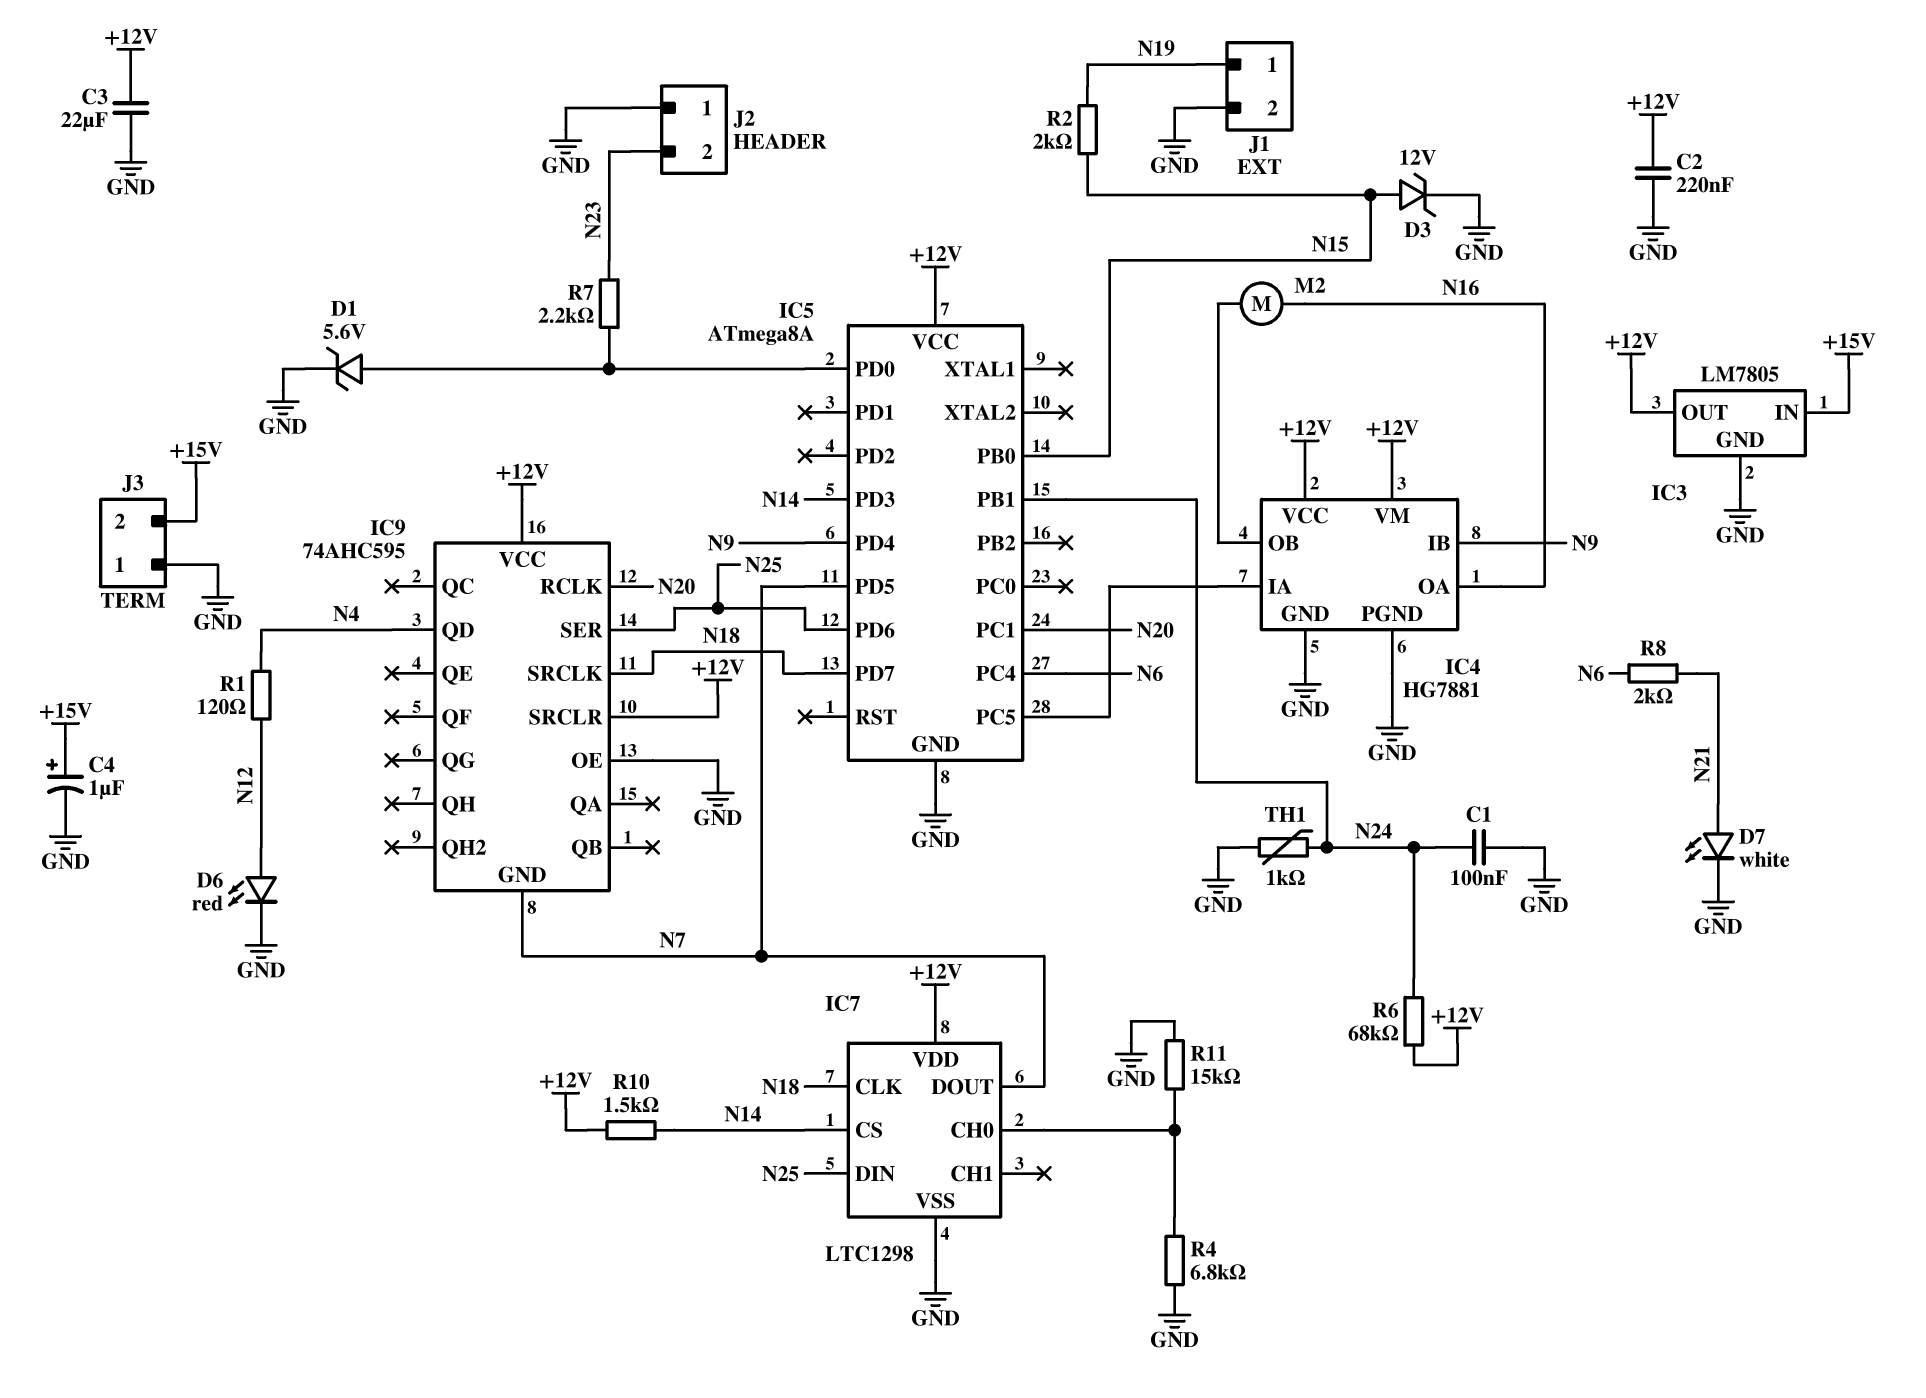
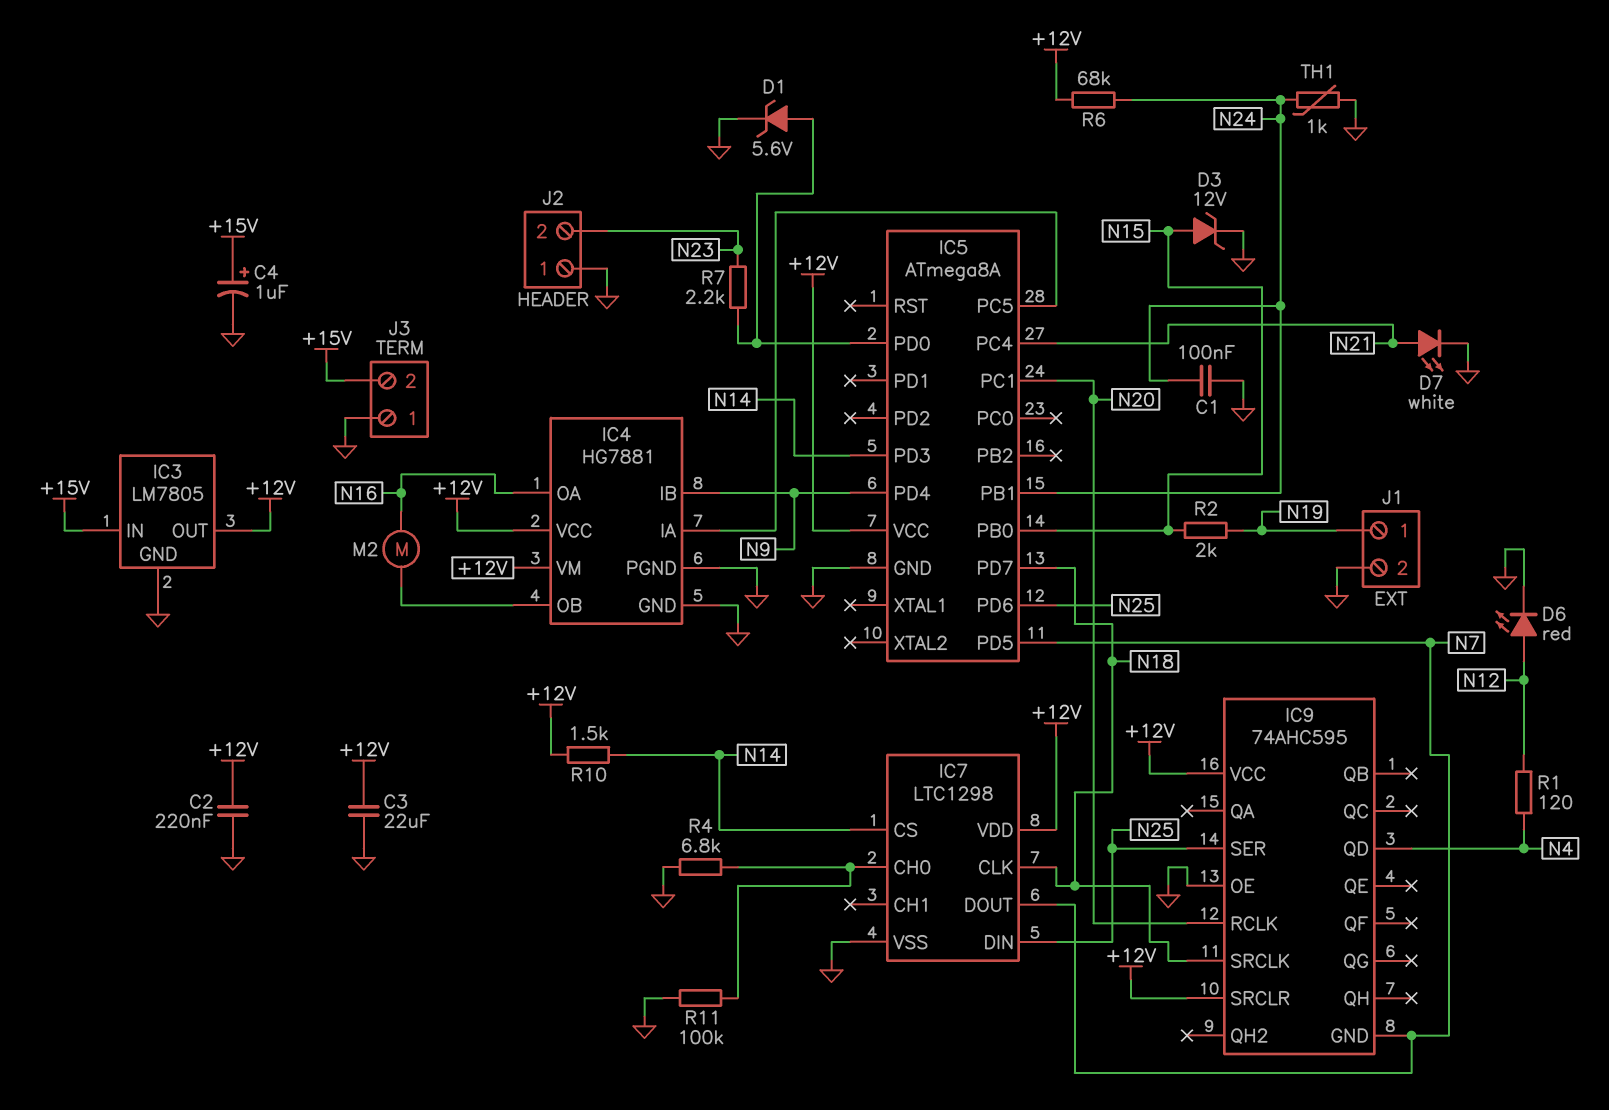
IC5 pin PC4: N6 -> N21
R8: 2k (N6, N21) -> none
R11: 15k (GND, IC7/CH0) -> 100k (GND, IC7/CH0)

